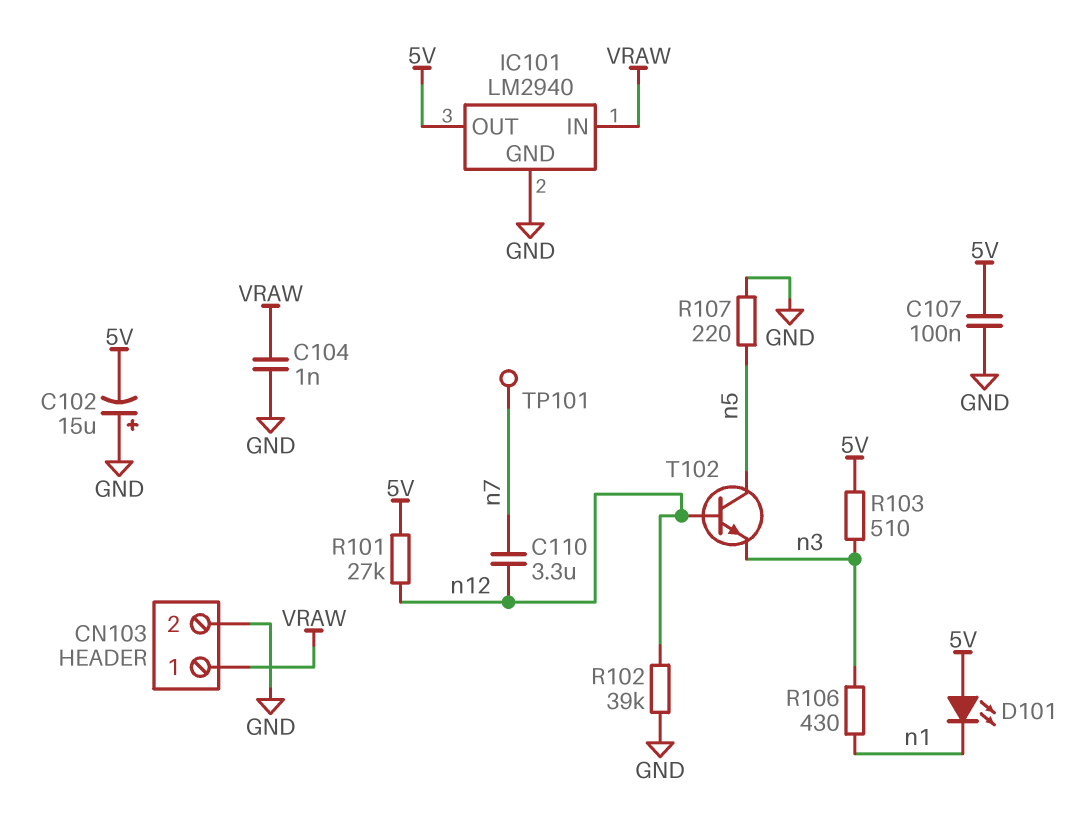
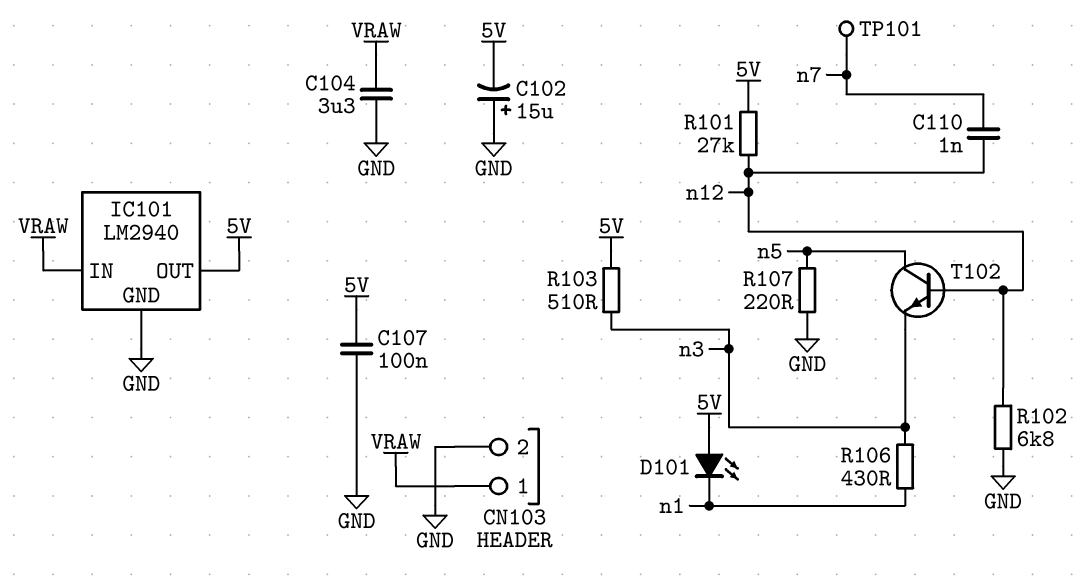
C104: 1nF (GND, VRAW) -> 3.3uF (GND, VRAW)
C110: 3.3uF (n7, n12) -> 1nF (n7, n12)
R102: 39k (GND, n12) -> 6.8k (GND, n12)

